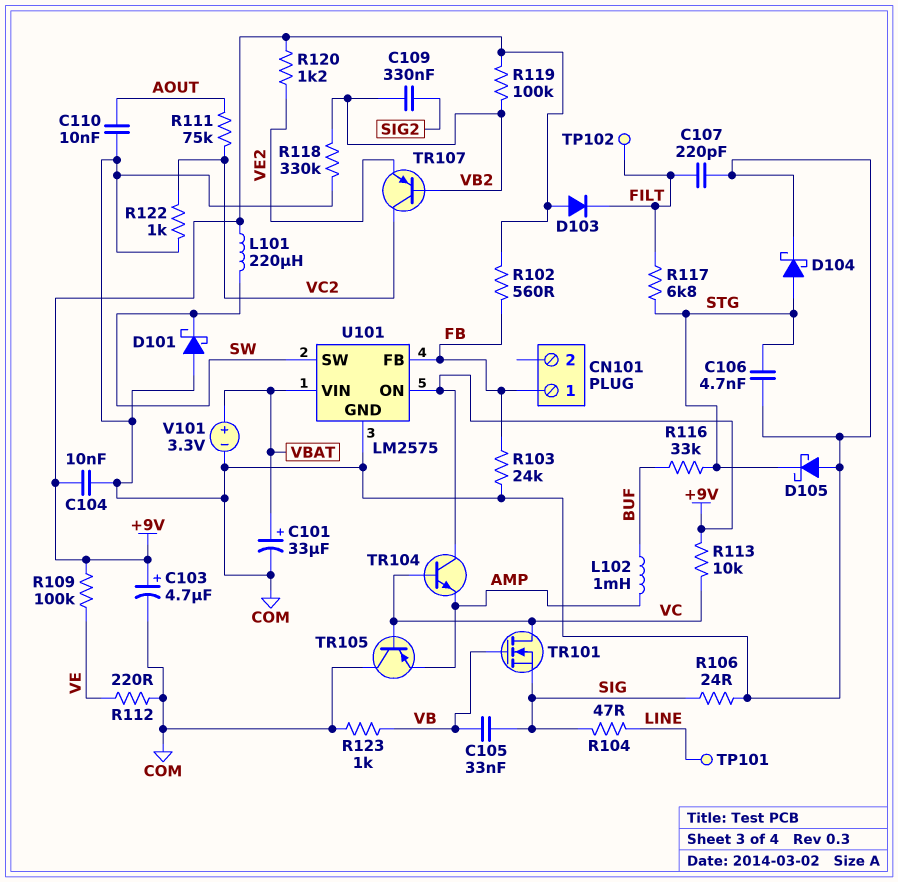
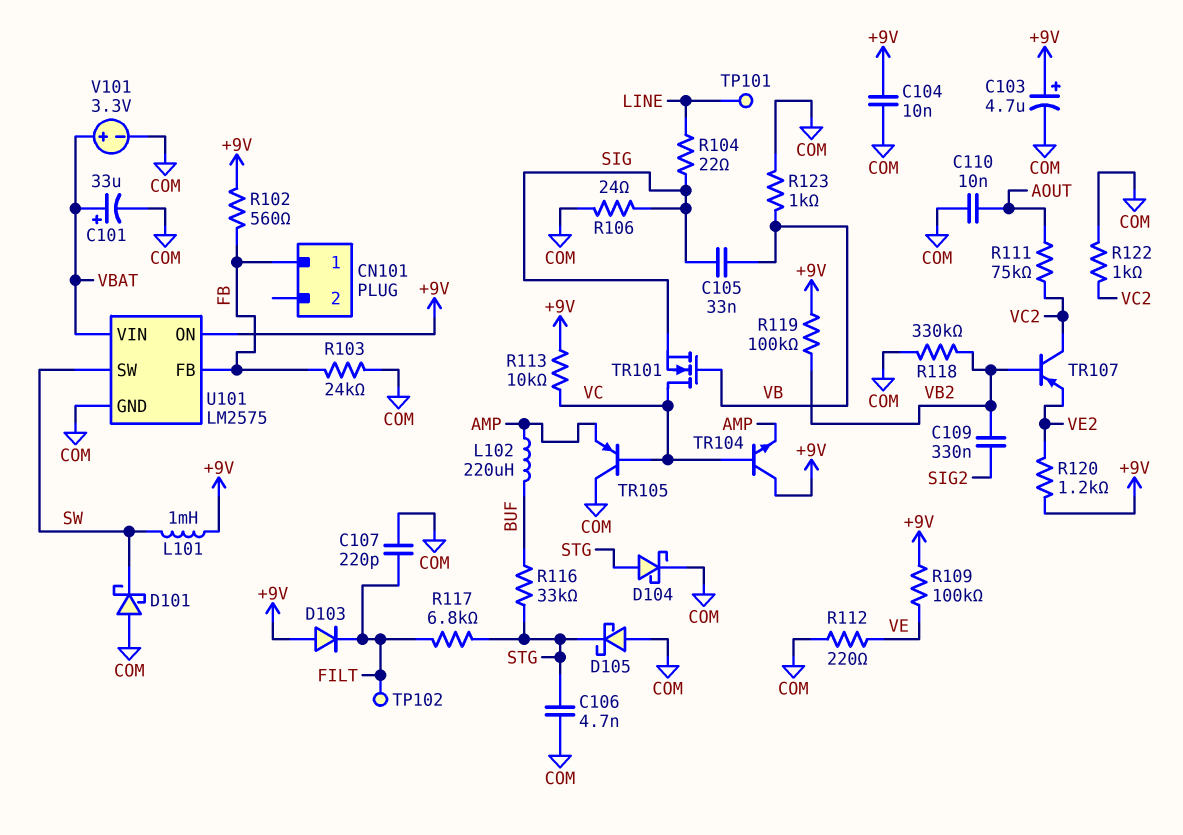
L101: 220uH (+9V, SW) -> 1mH (+9V, SW)
L102: 1mH (AMP, BUF) -> 220uH (AMP, BUF)
R104: 47 (LINE, SIG) -> 22 (LINE, SIG)

